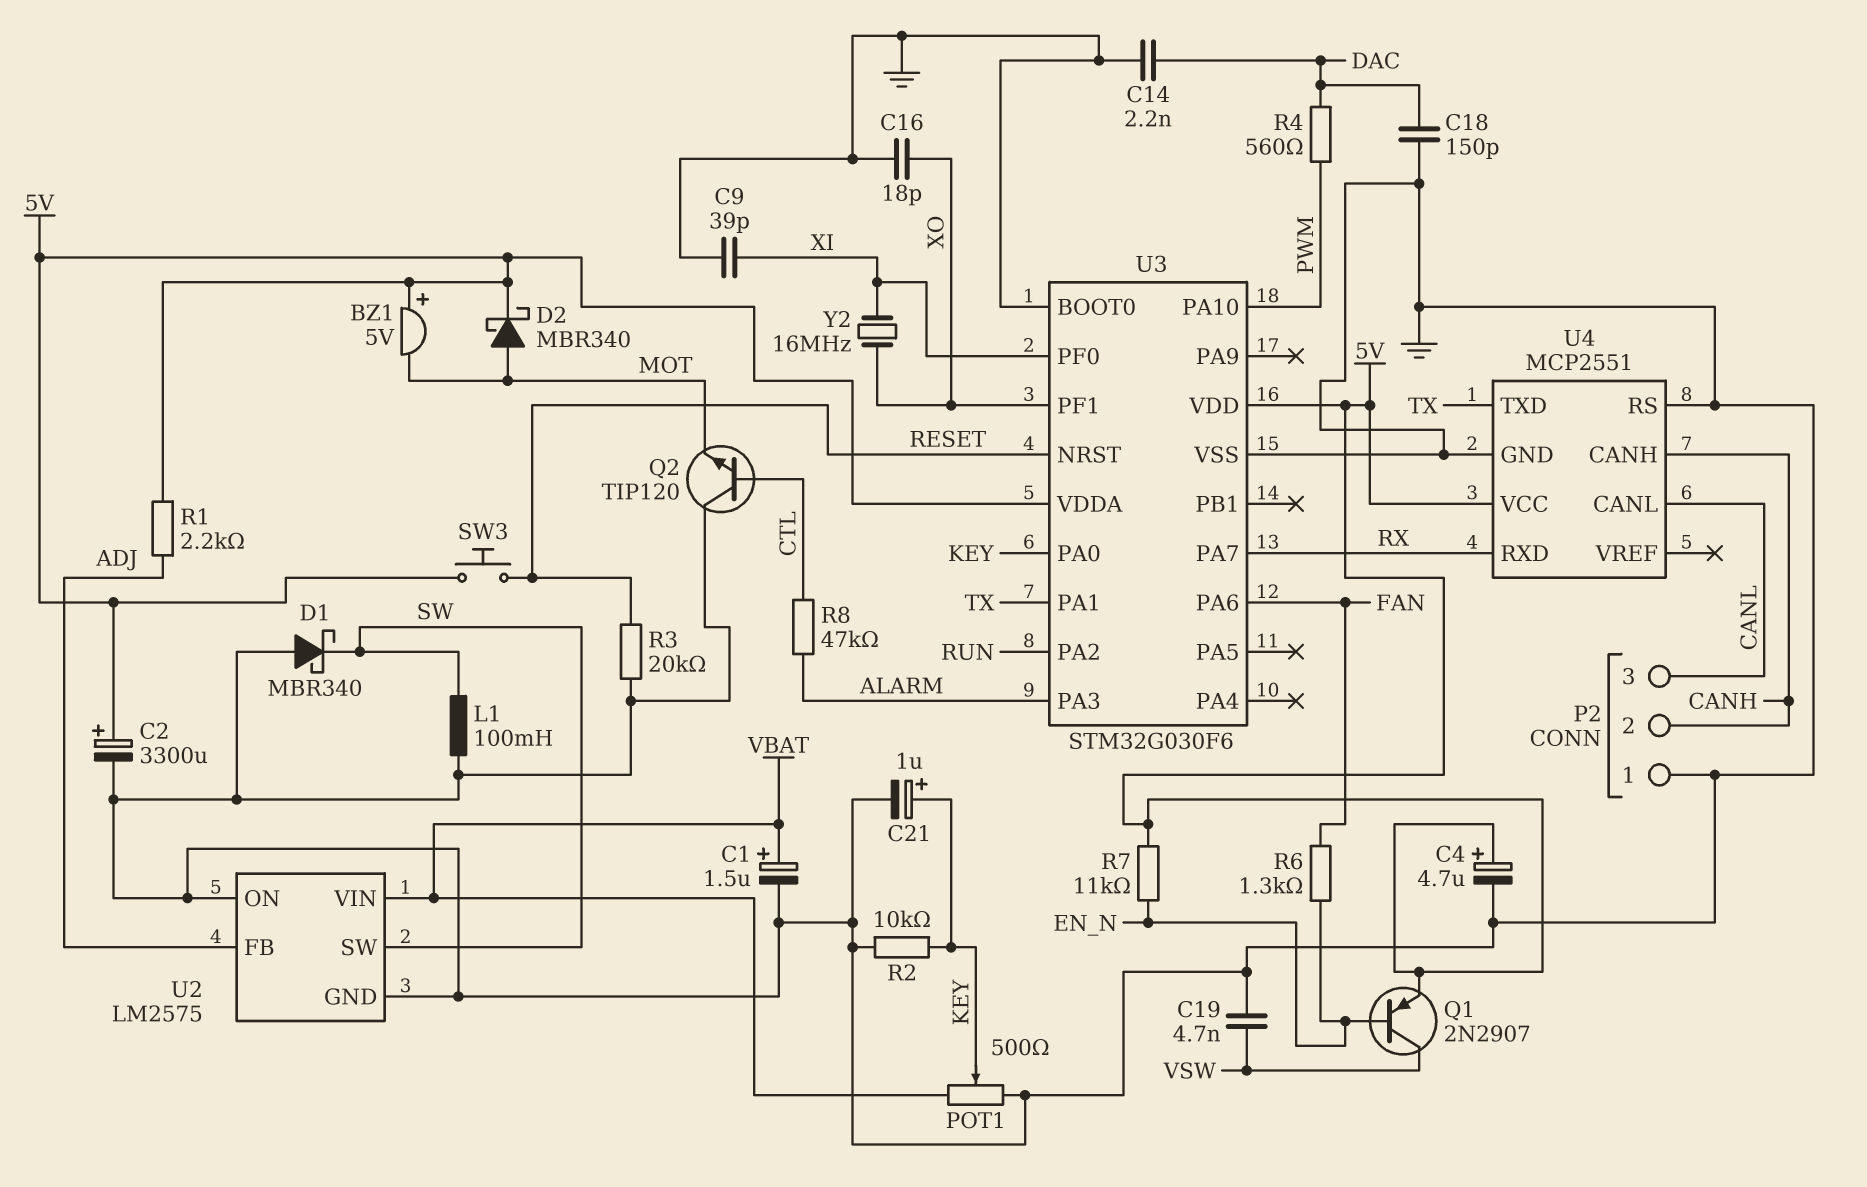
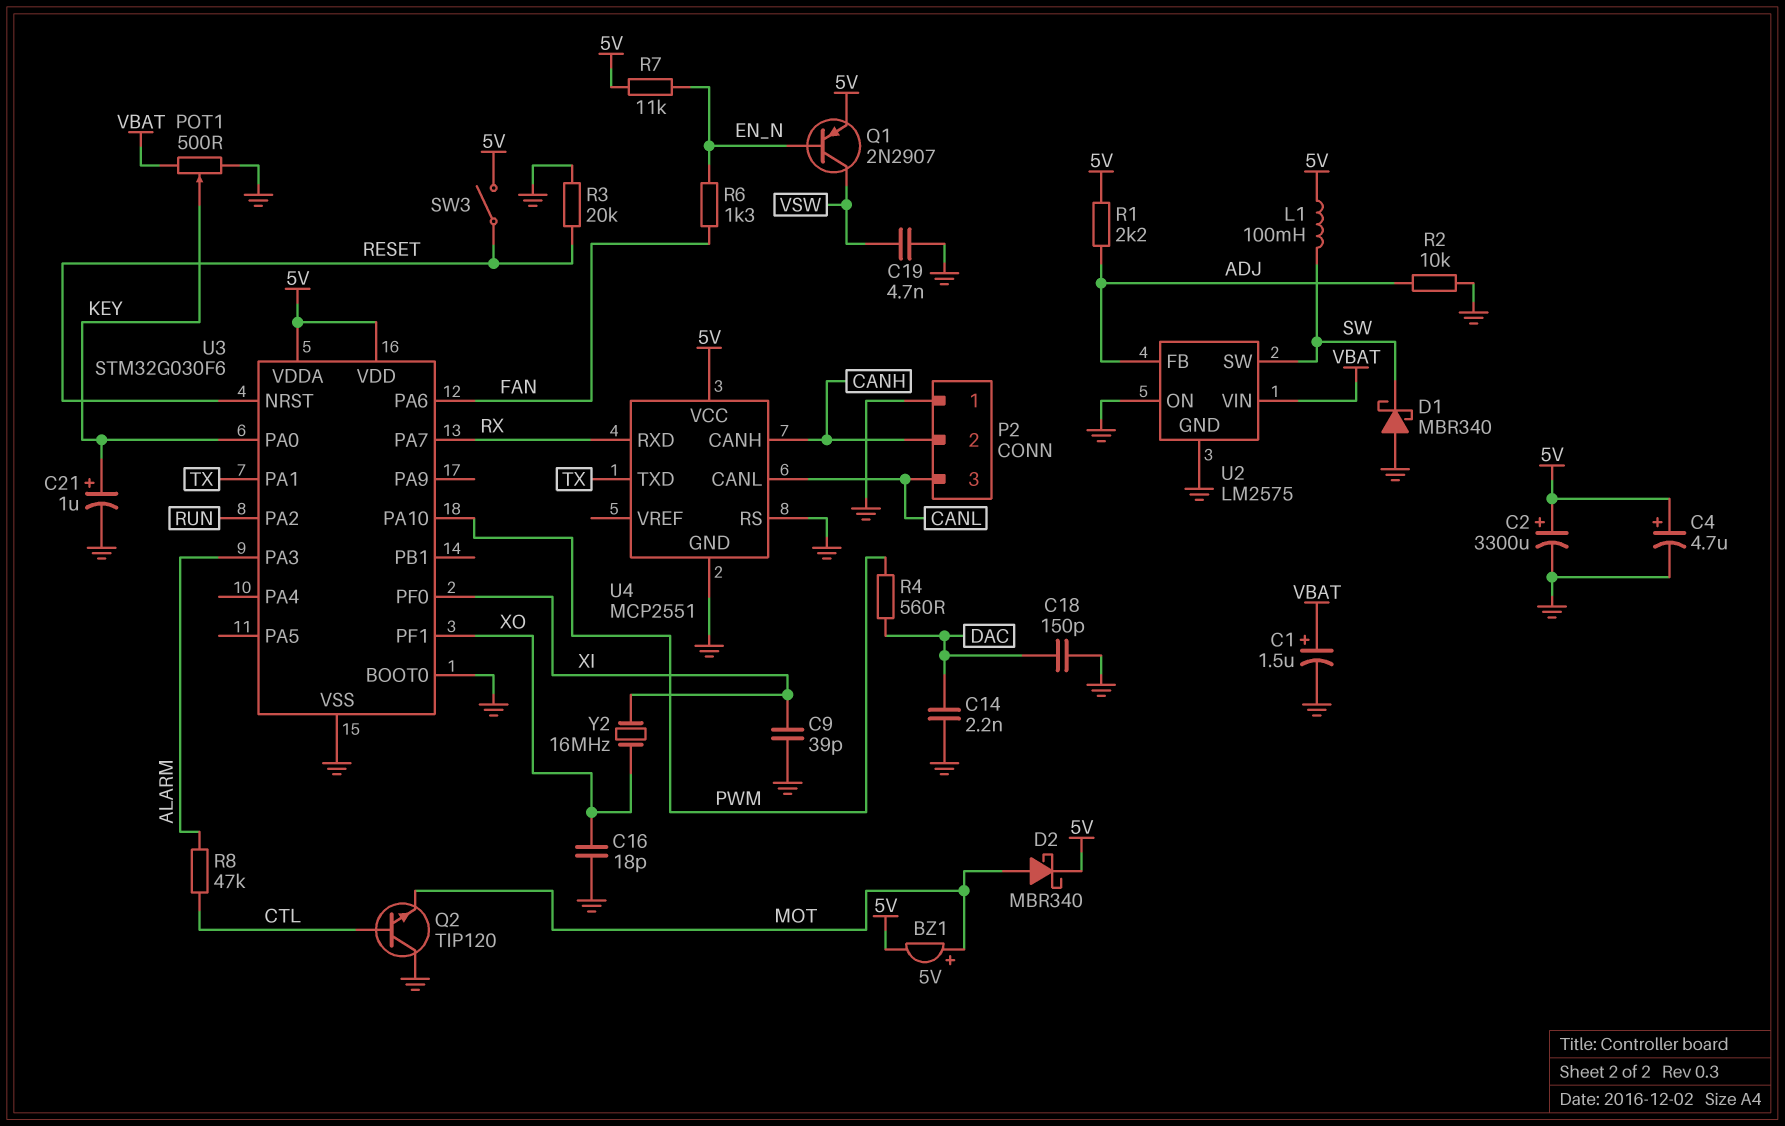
BZ1: buzzer 5V (plus 5V, minus MOT) -> buzzer 5V (plus MOT, minus 5V)
L1: 100mH (GND, SW) -> 100mH (5V, SW)
R2: 10k (GND, KEY) -> 10k (ADJ, GND)
SW3: button (5V, RESET) -> switch (5V, RESET)

